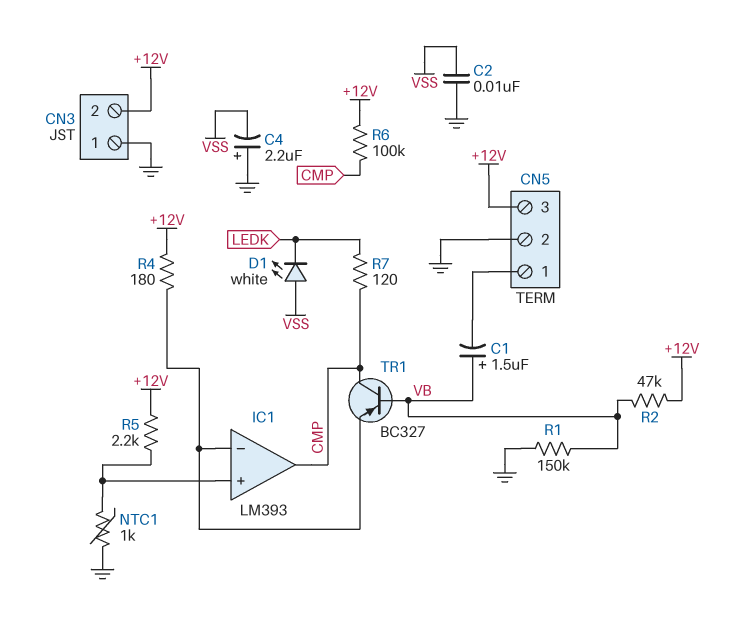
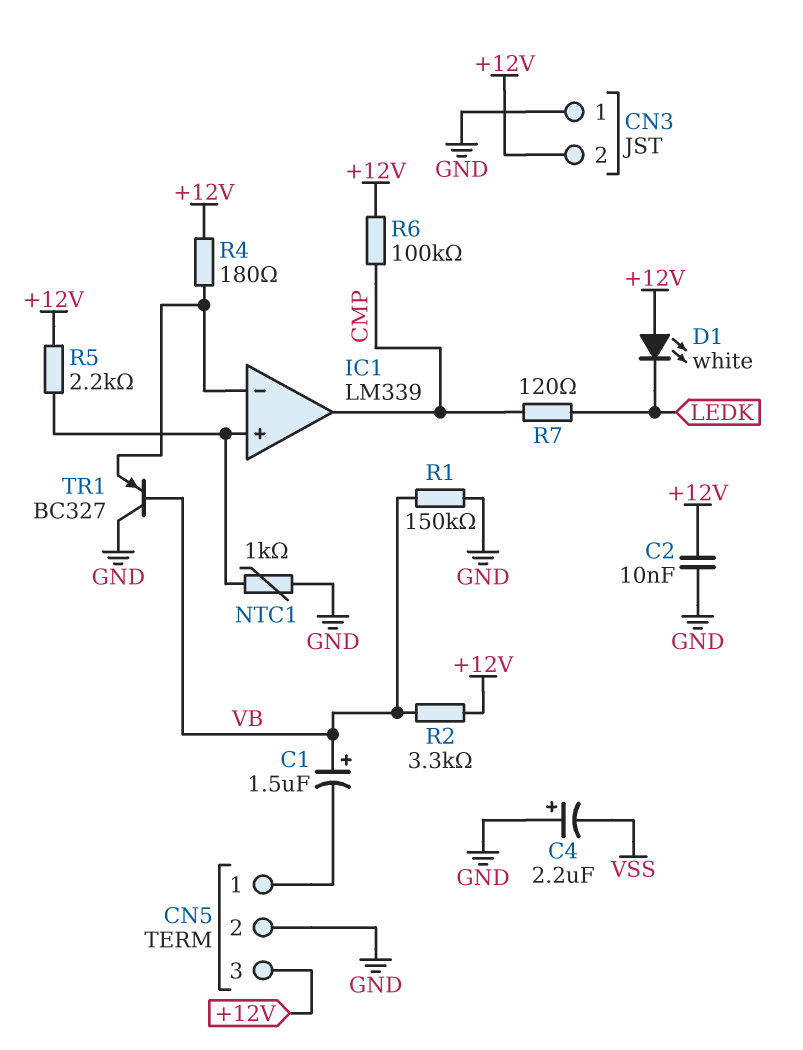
C2: 10nF (GND, VSS) -> 10nF (+12V, GND)
D1: LED white (A VSS, K LEDK) -> LED white (A +12V, K LEDK)
IC1: LM393 -> LM339
R2: 47k (+12V, VB) -> 3.3k (+12V, VB)
TR1: PNP BC327 (B VB, C CMP, E IC1/in-) -> PNP BC327 (B VB, C GND, E IC1/in-)

